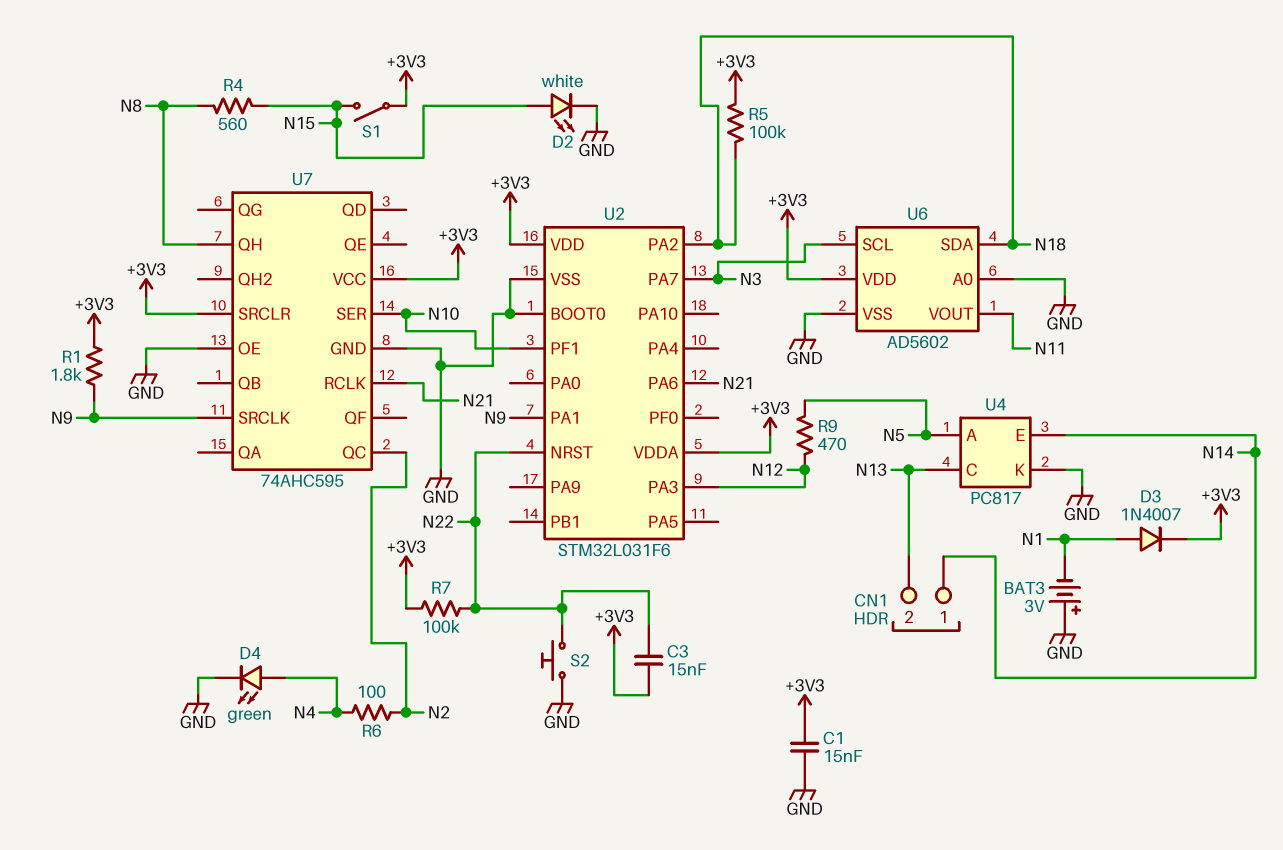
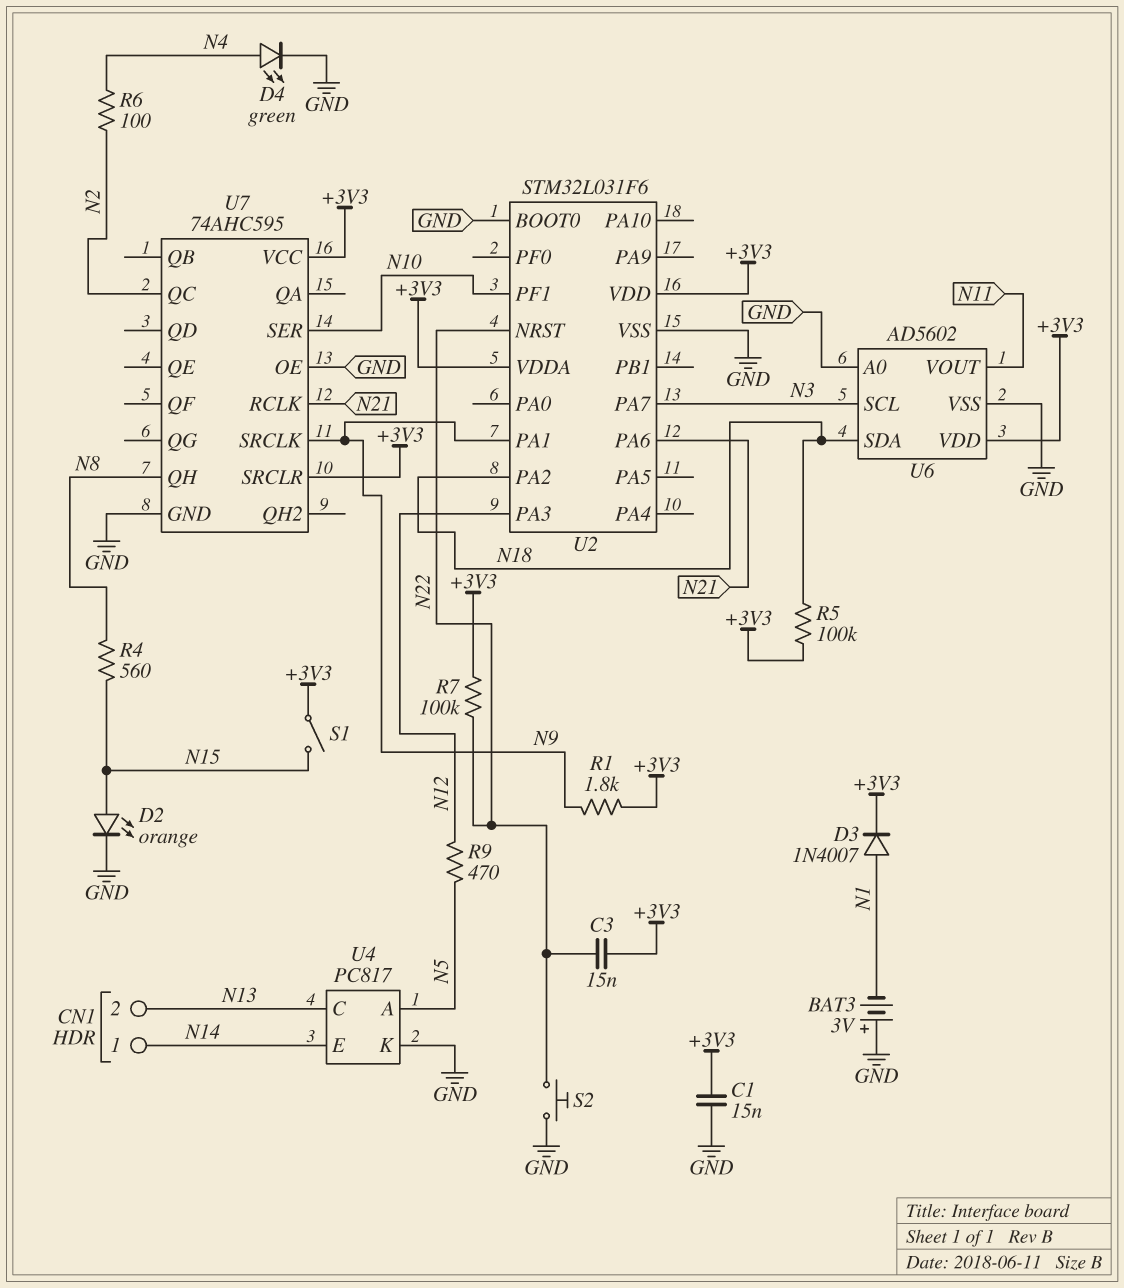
D2: LED white (A N15, K GND) -> LED orange (A N15, K GND)

